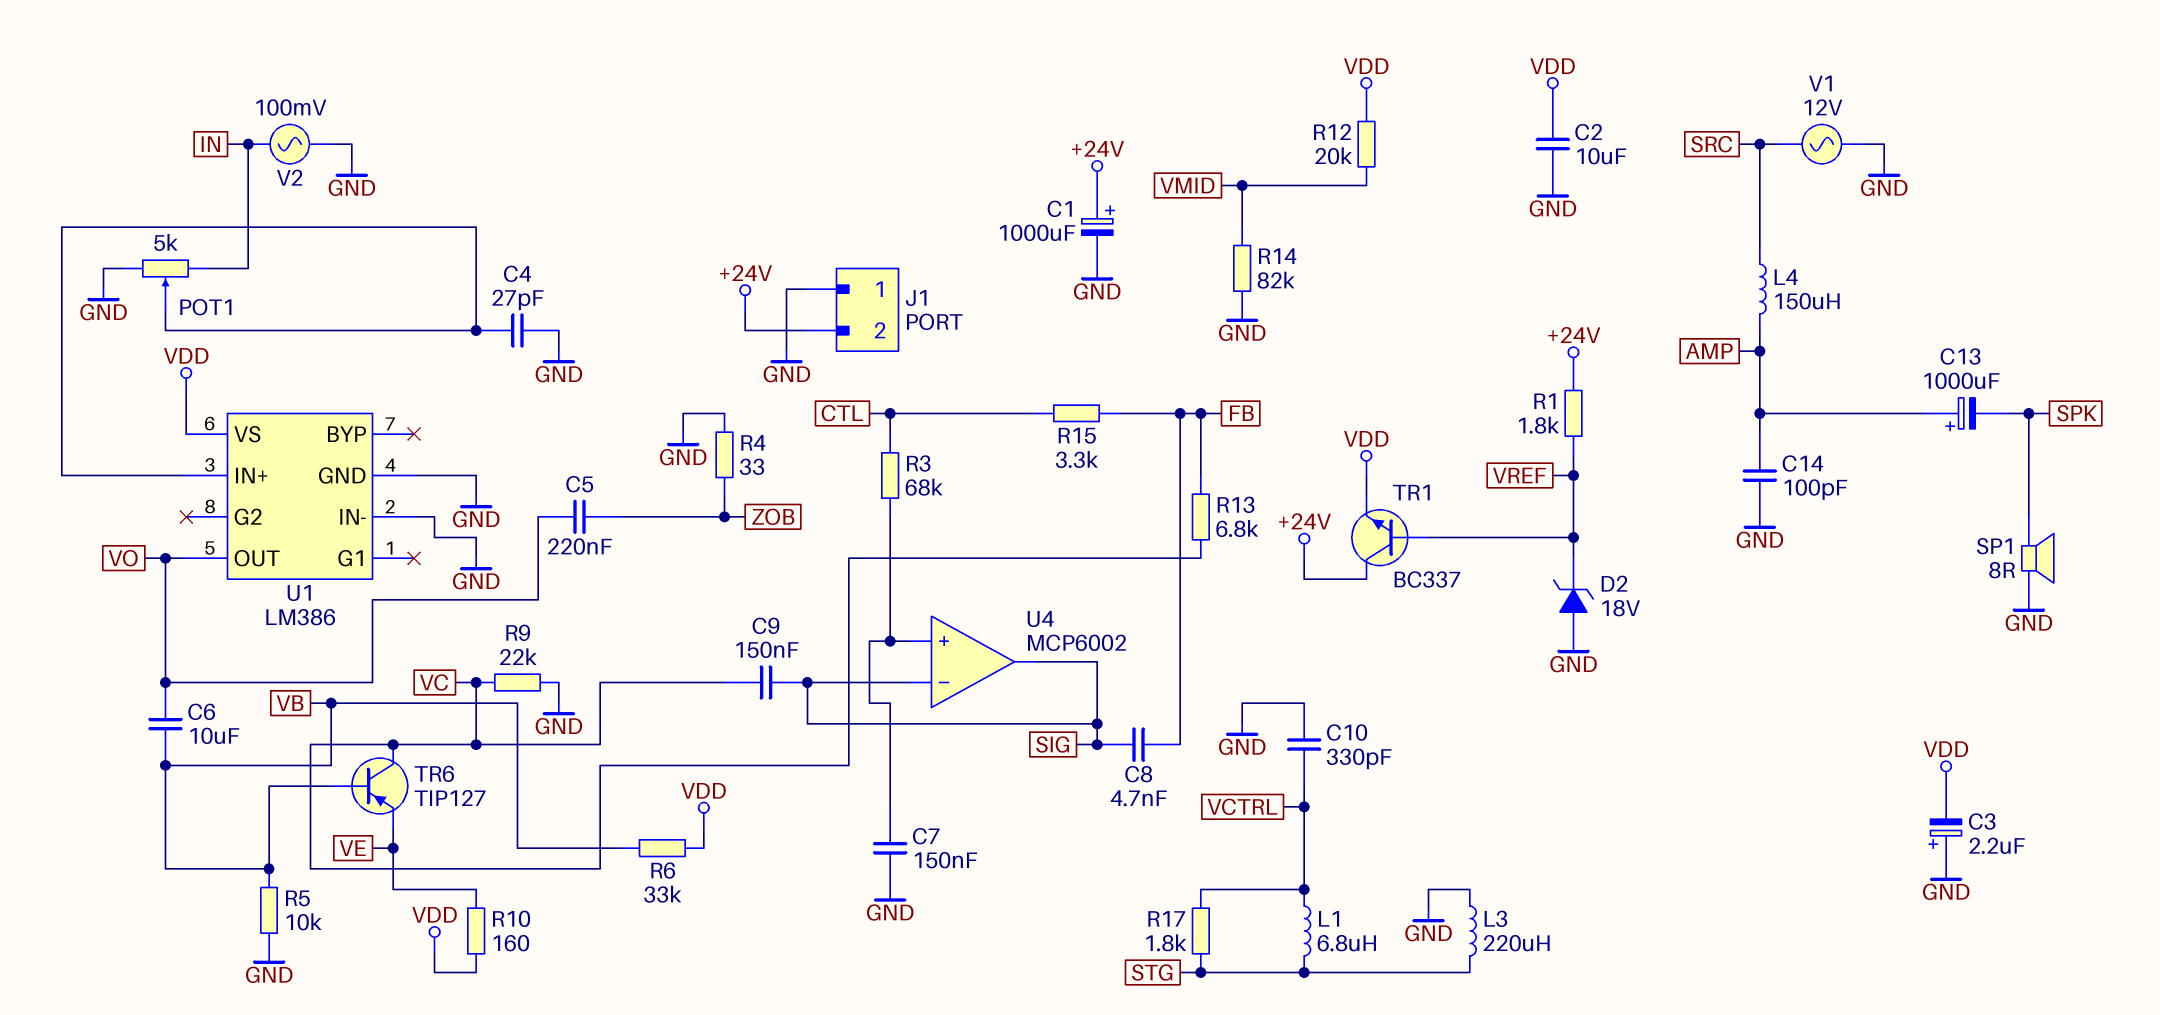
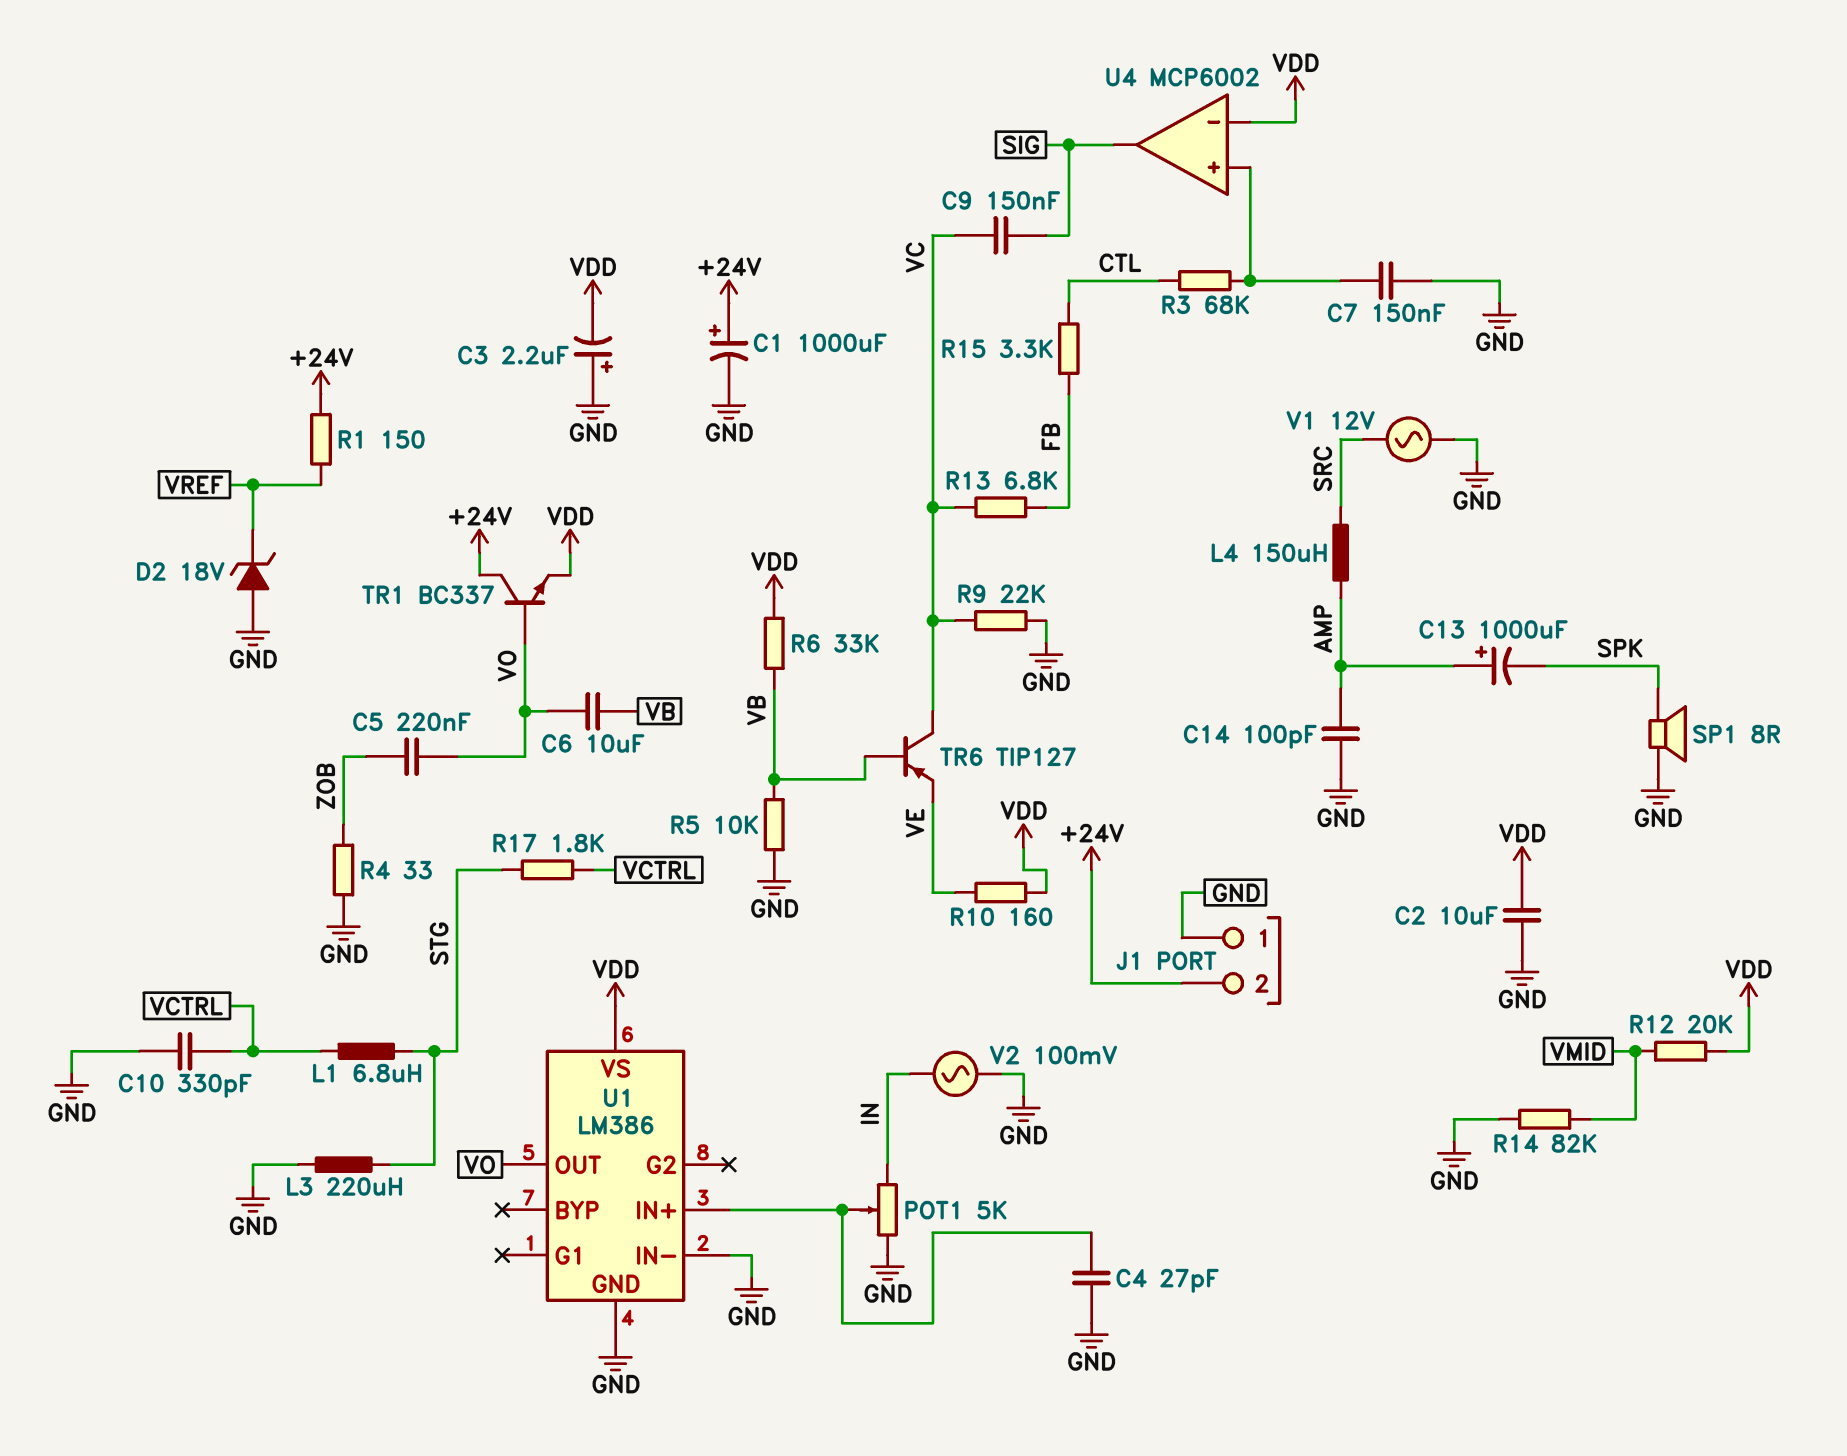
C8: 4.7nF (FB, SIG) -> none
R1: 1.8k (+24V, VREF) -> 150 (+24V, VREF)
TR1: NPN BC337 (B VREF, C +24V, E VDD) -> NPN BC337 (B VO, C +24V, E VDD)
U4 pin in-: SIG -> VDD

